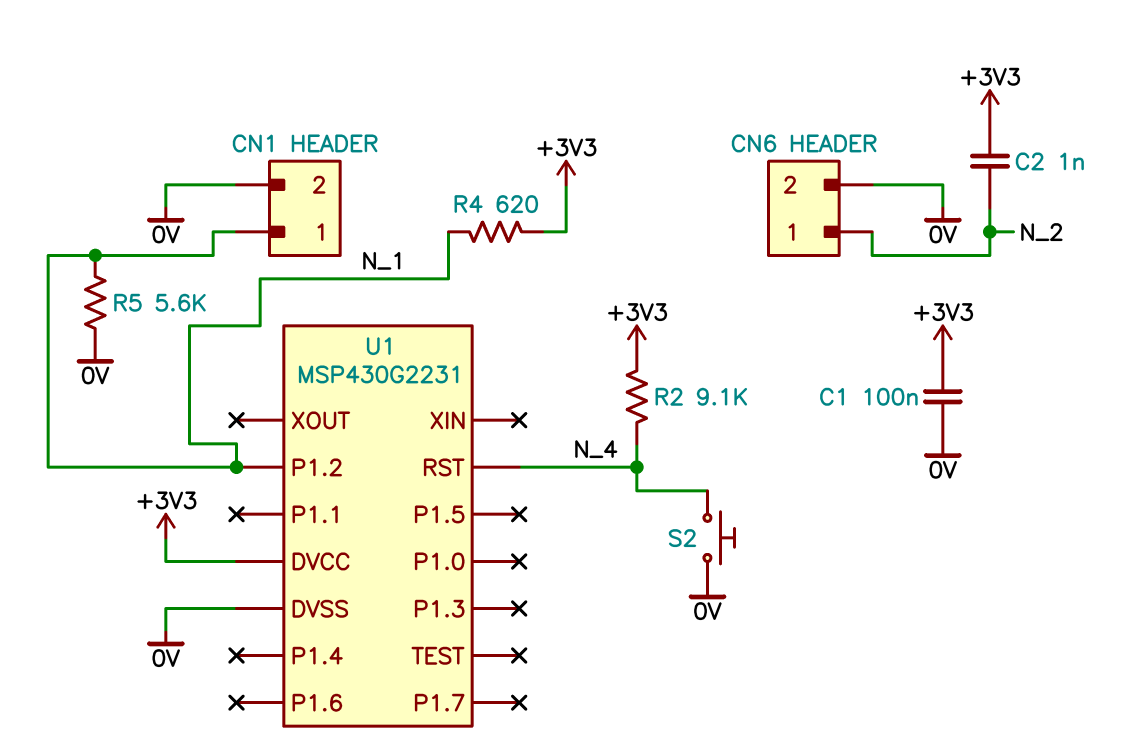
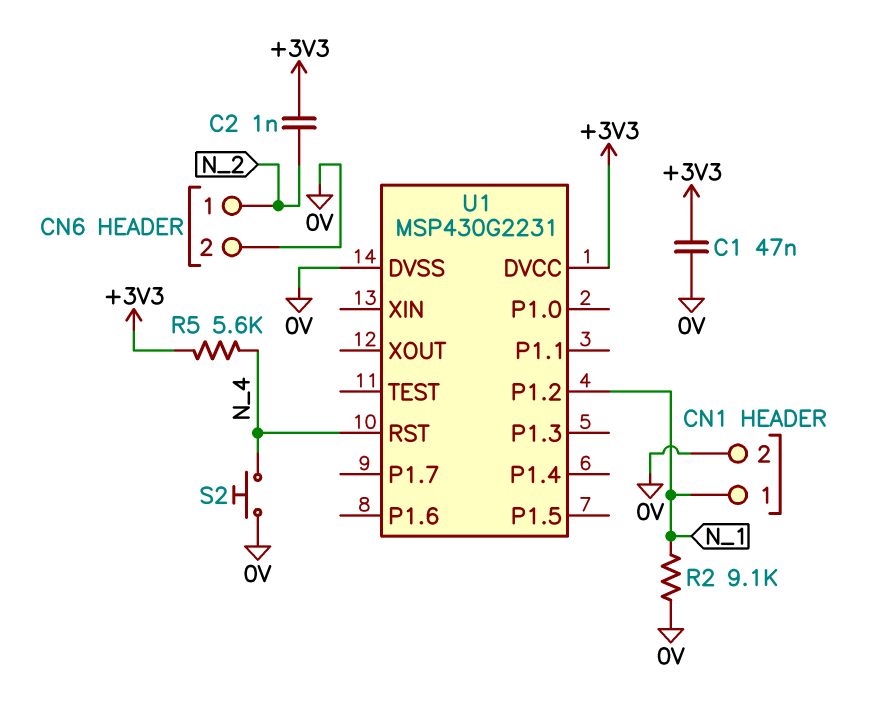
C1: 100nF (+3V3, 0V) -> 47nF (+3V3, 0V)
R2: 9.1k (+3V3, N_4) -> 9.1k (0V, N_1)
R4: 620 (+3V3, N_1) -> none
R5: 5.6k (0V, N_1) -> 5.6k (+3V3, N_4)

